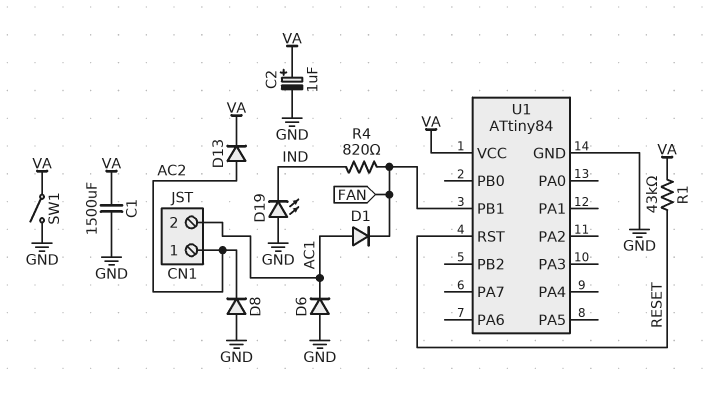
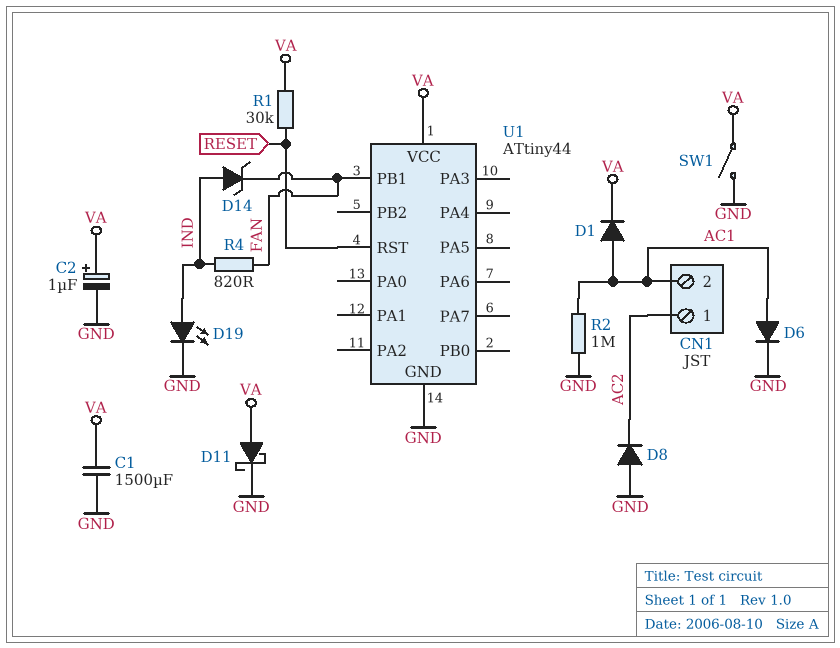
D1: diode (A AC1, K FAN) -> diode (A AC1, K VA)
D6: diode (A GND, K AC1) -> diode (A AC1, K GND)
D11: none -> schottky (A VA, K GND)
D13: diode (A AC2, K VA) -> none
D14: none -> zener (A IND, K FAN)
D19: LED (A GND, K IND) -> LED (A IND, K GND)
R1: 43k (RESET, VA) -> 30k (RESET, VA)
R2: none -> 1M (AC1, GND)
U1: ATtiny84 -> ATtiny44

